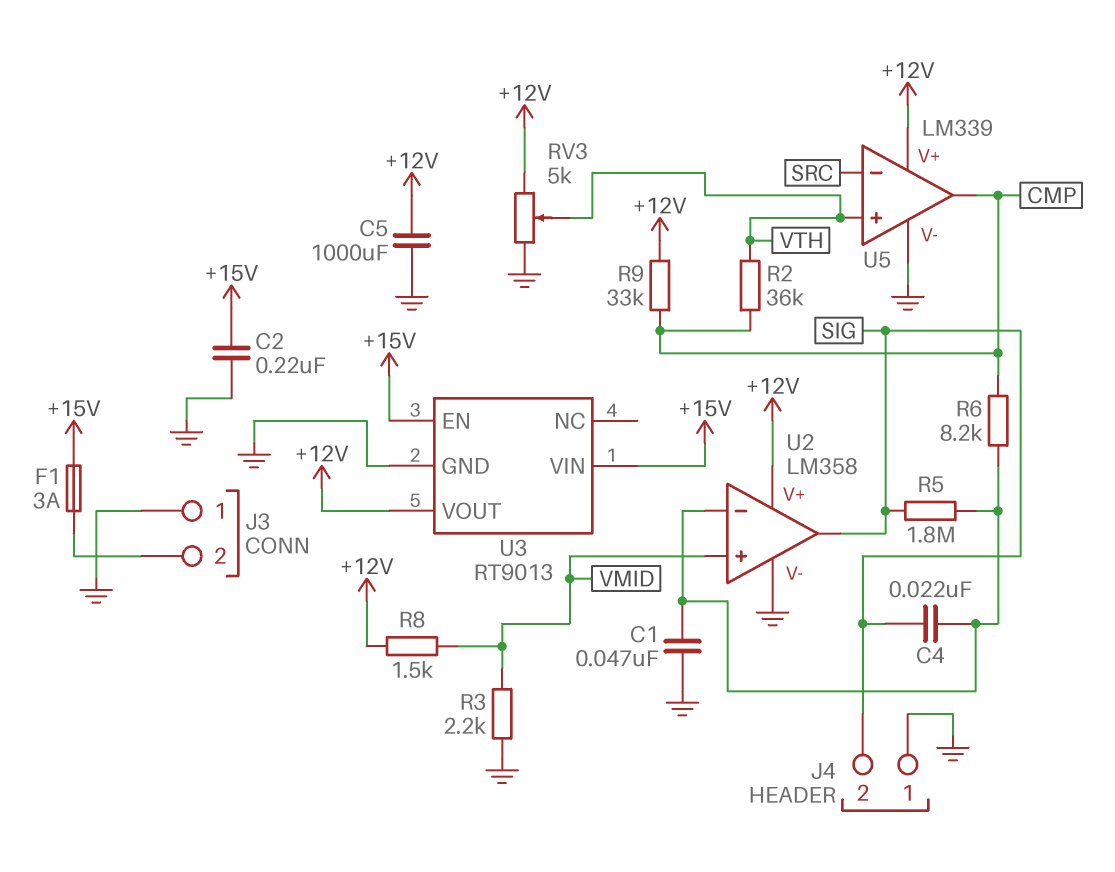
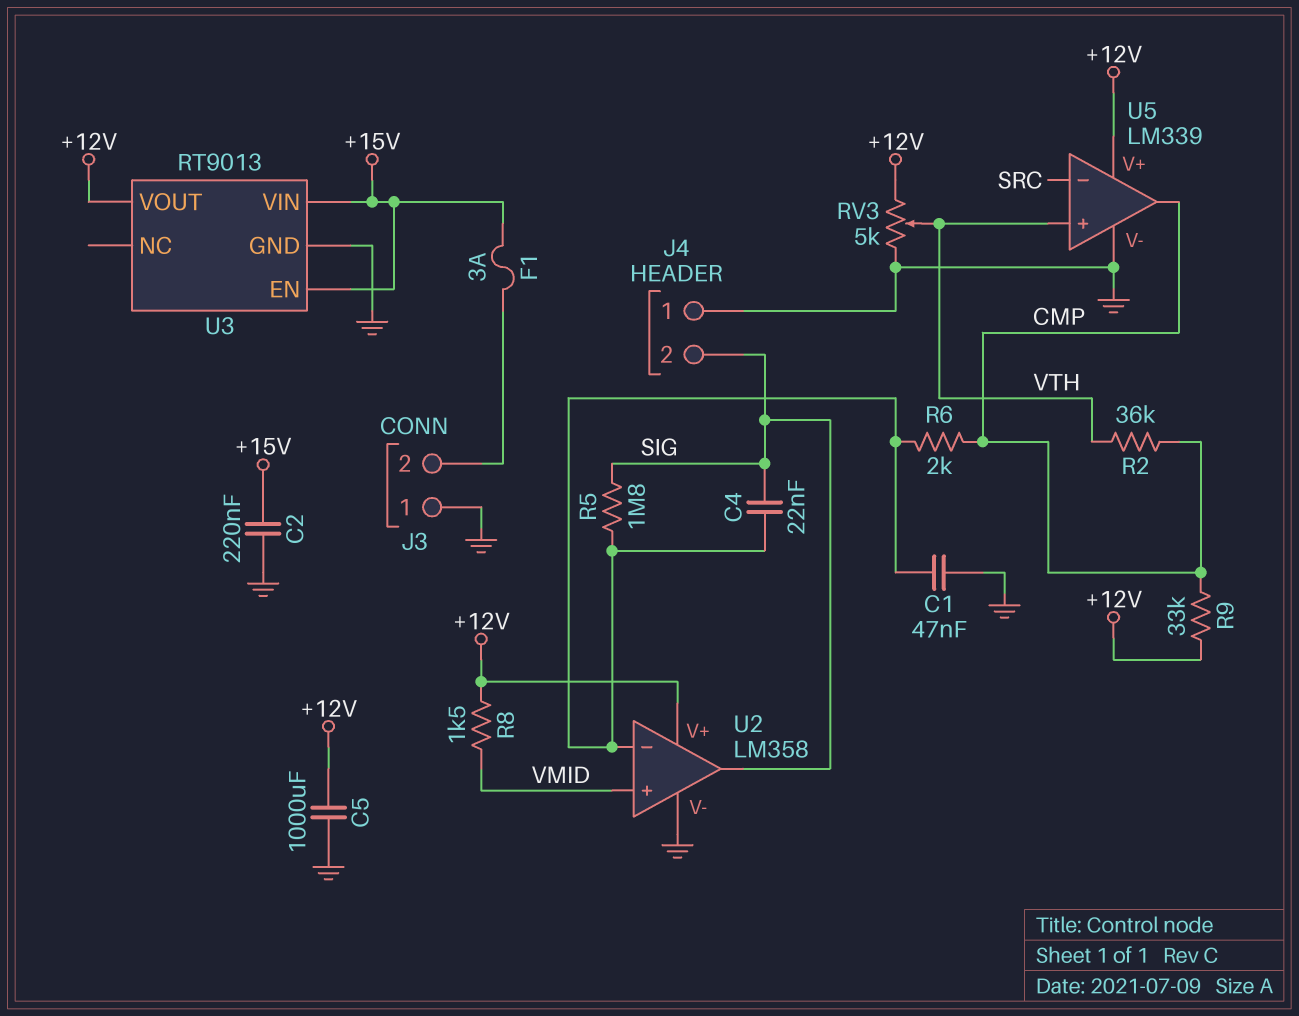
R3: 2.2k (GND, VMID) -> none
R6: 8.2k (CMP, U2/in-) -> 2k (CMP, U2/in-)

